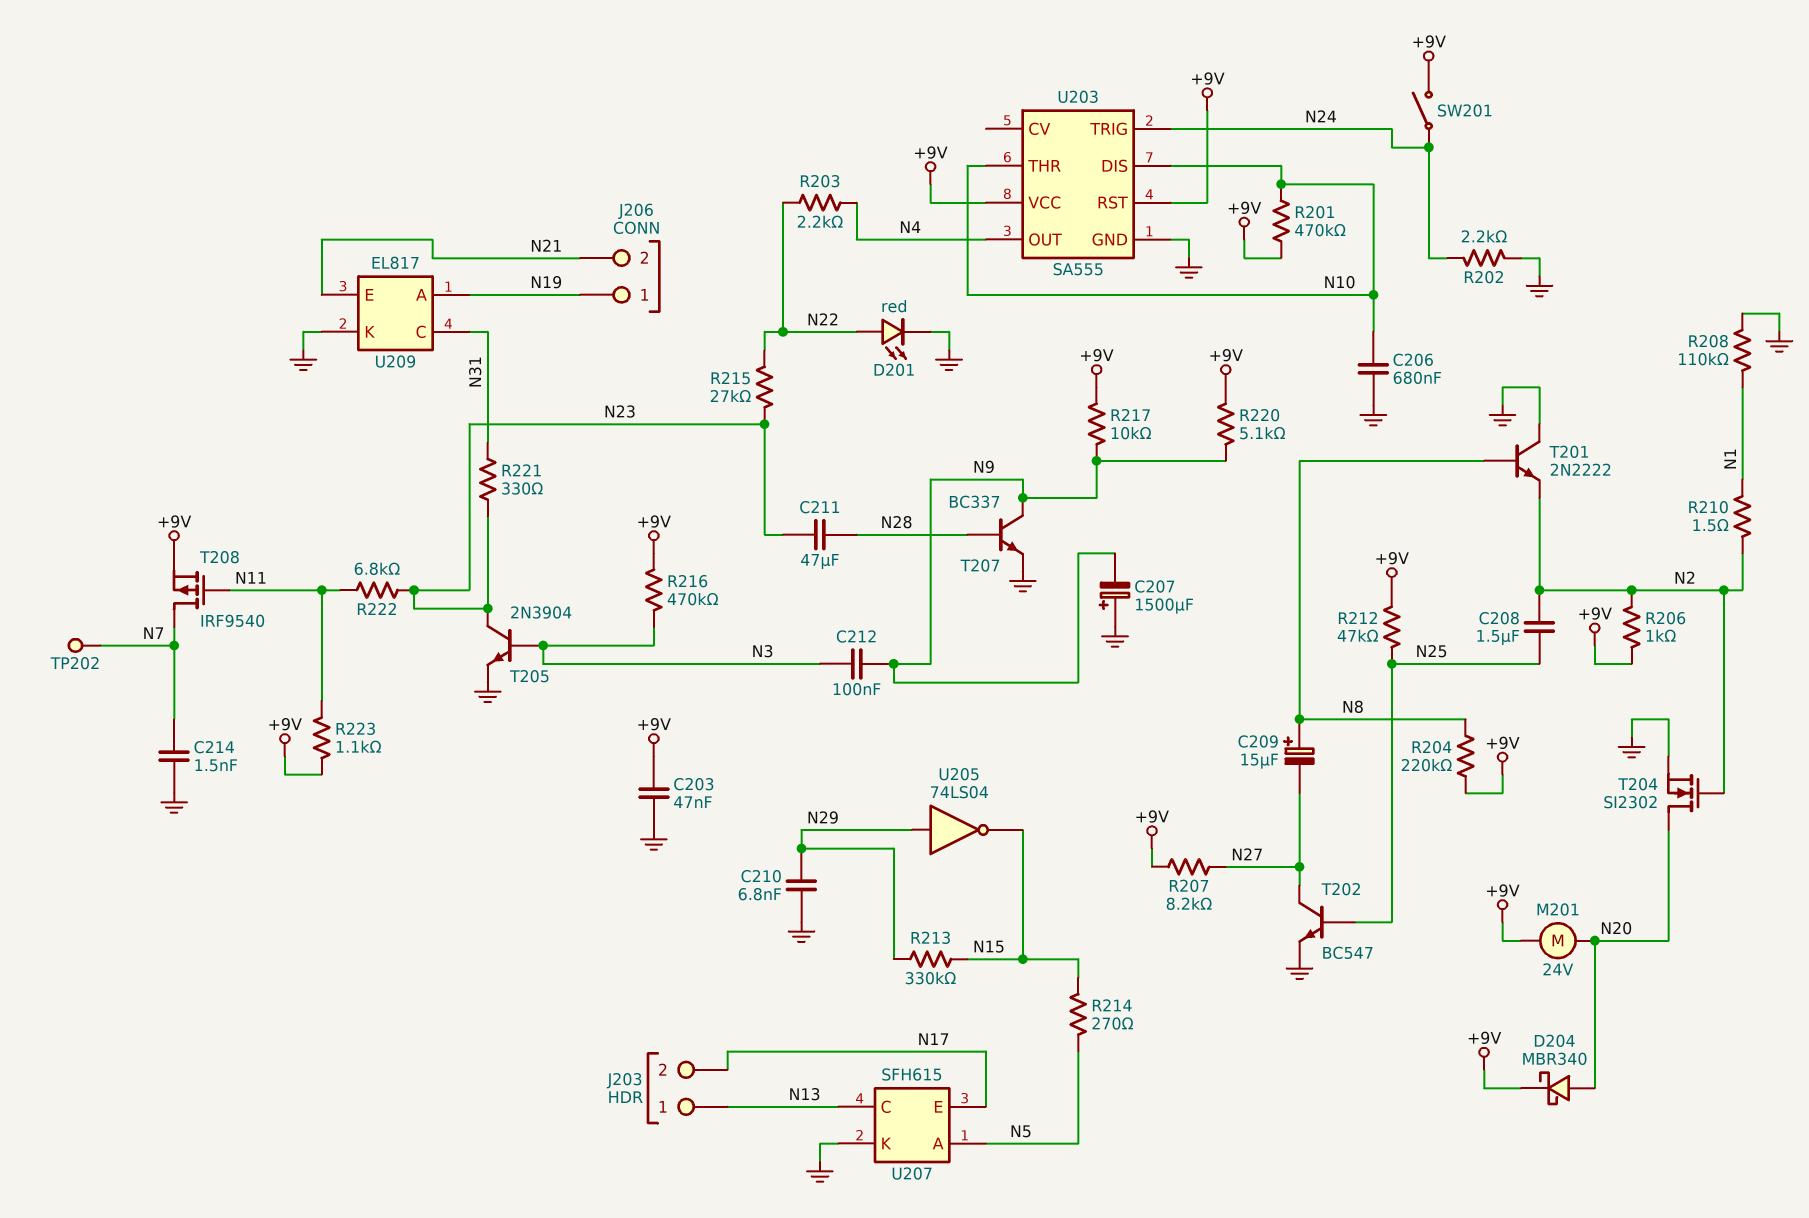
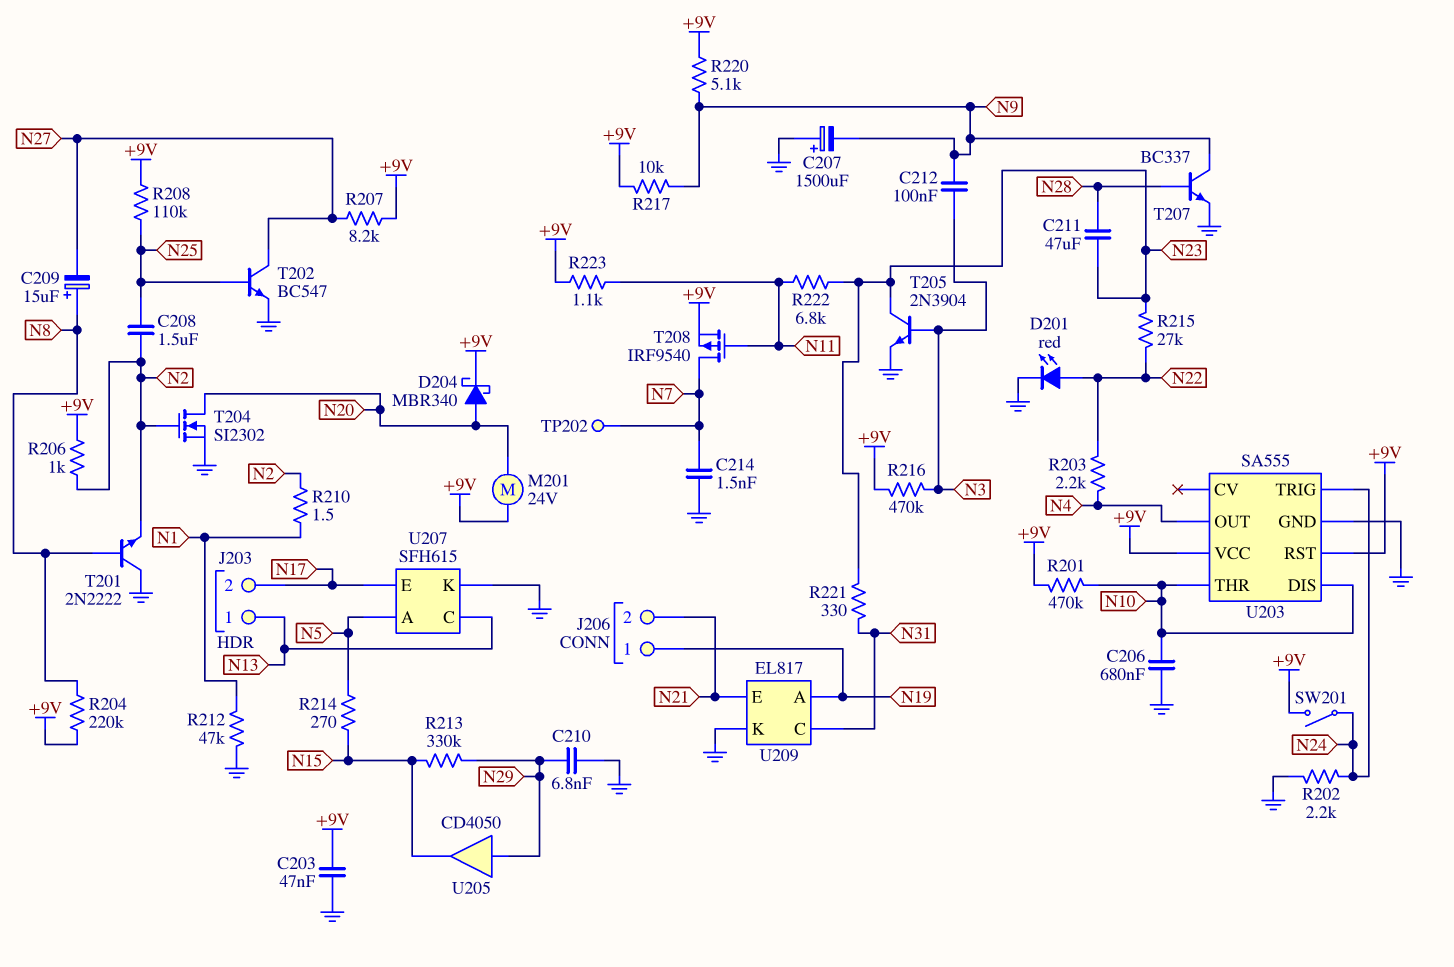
R208: 110k (GND, N1) -> 110k (+9V, N25)
R212: 47k (+9V, N25) -> 47k (GND, N1)
U205: NOT 74LS04 (in N29, out N15) -> buffer CD4050 (in N29, out N15)

